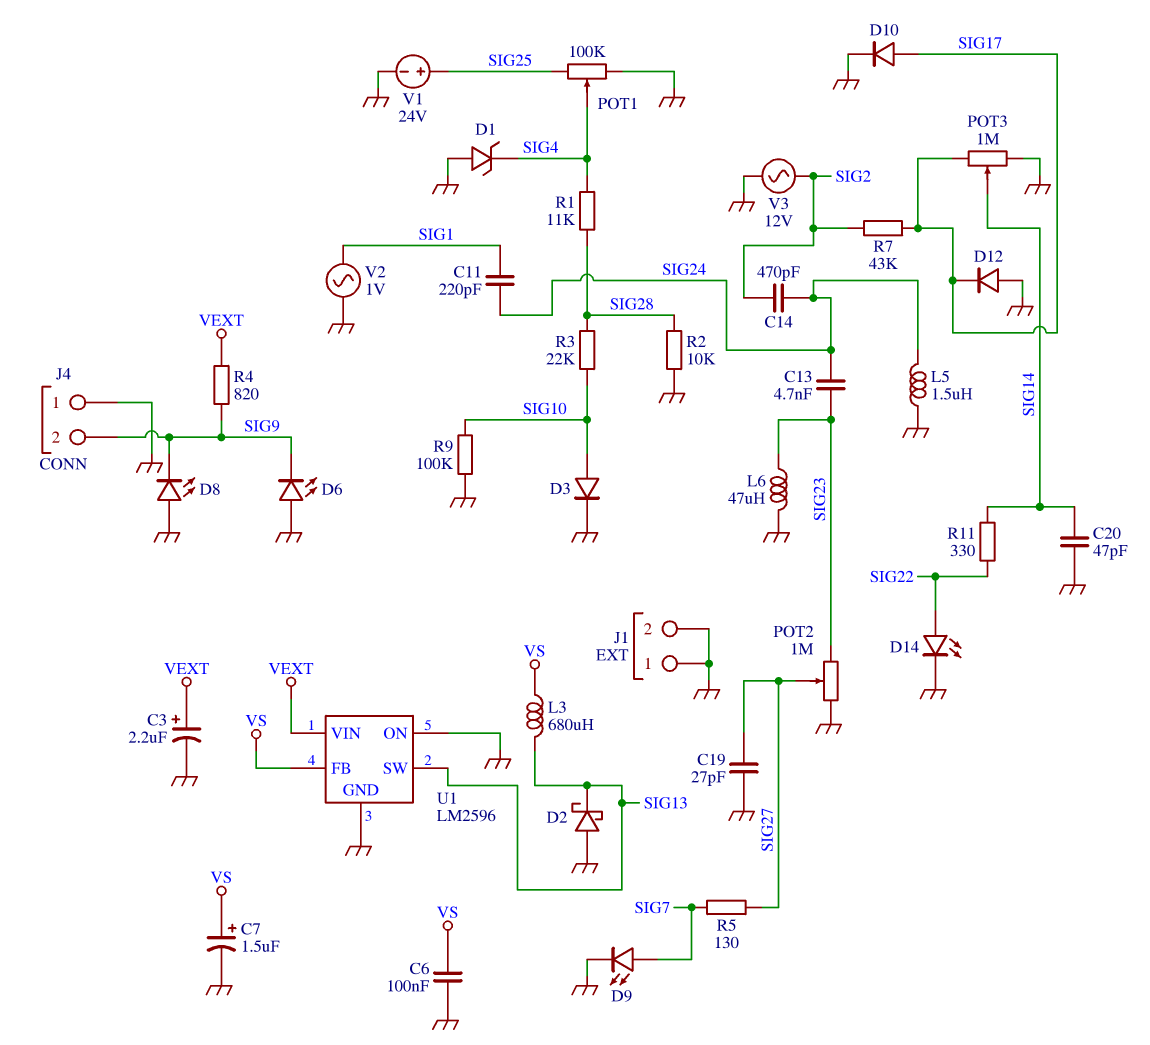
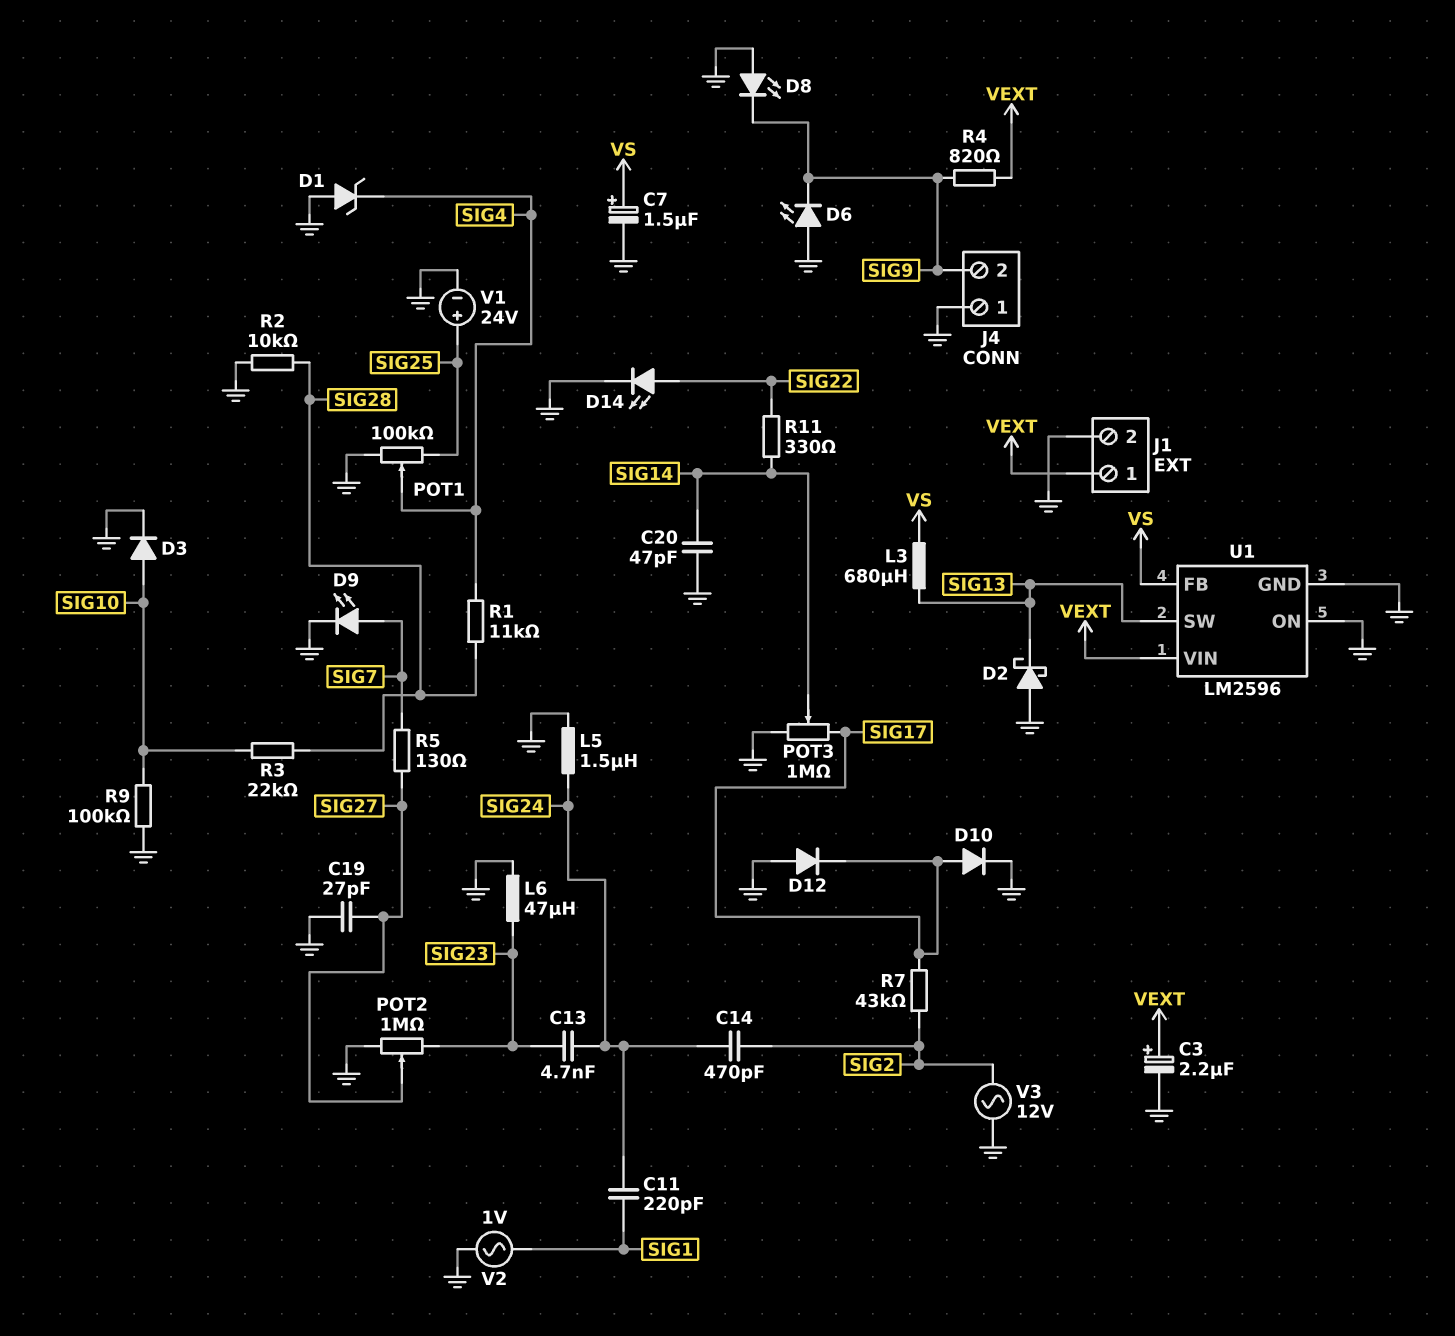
C6: 100nF (GND, VS) -> none
J1 pin 1: GND -> VEXT

